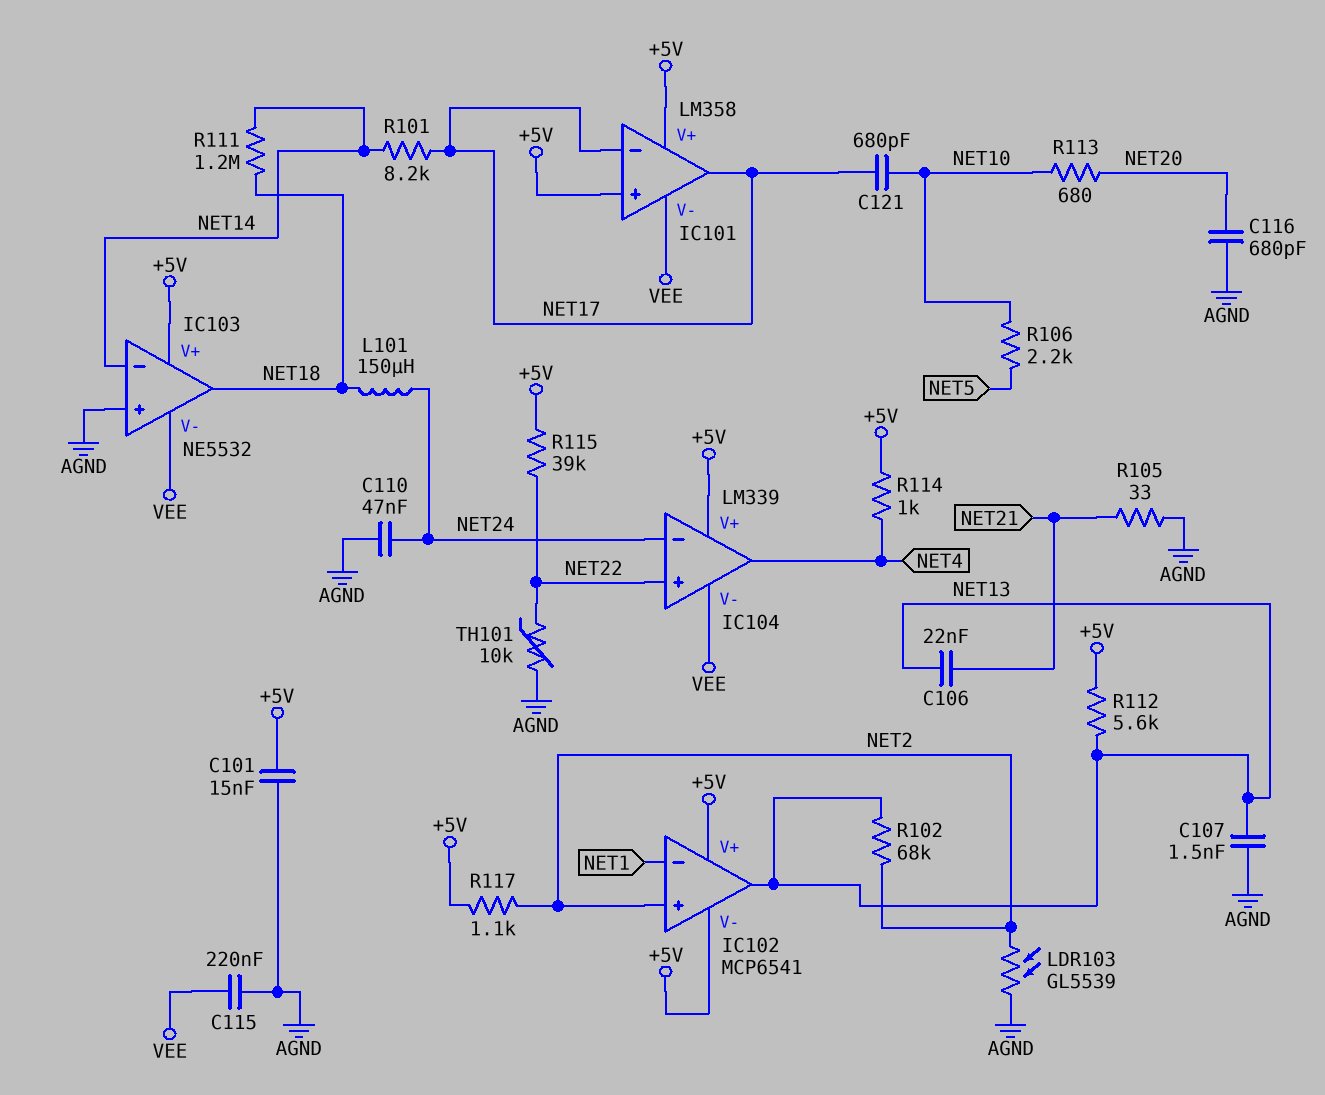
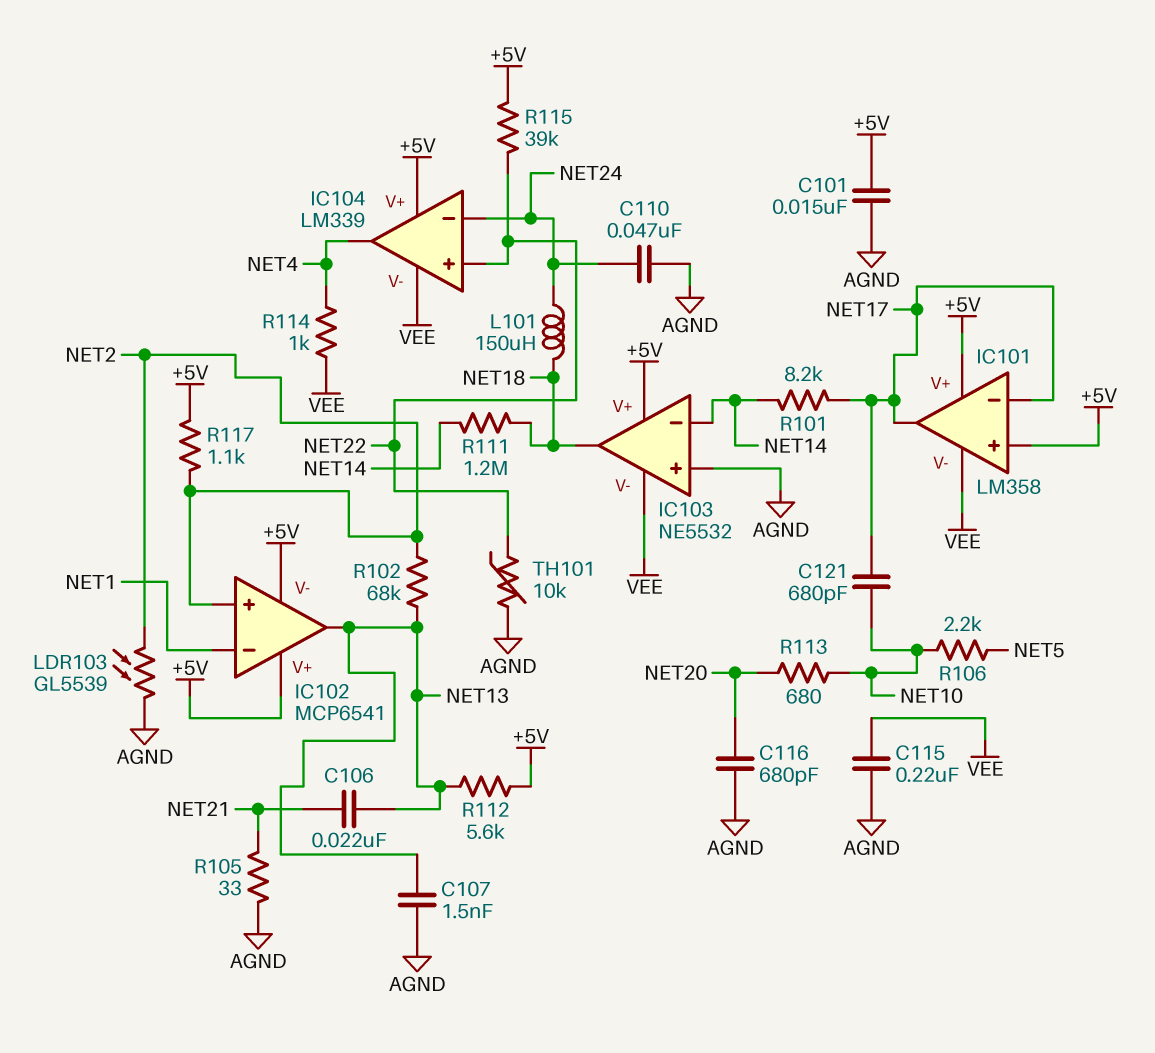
R114: 1k (+5V, NET4) -> 1k (NET4, VEE)

